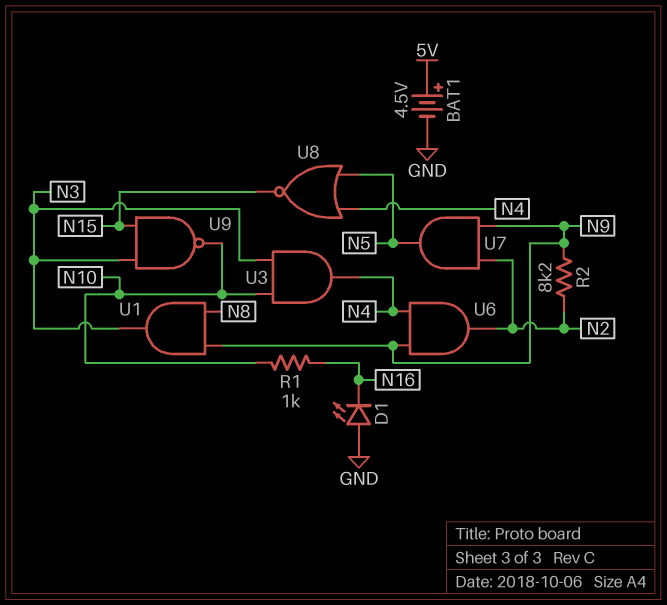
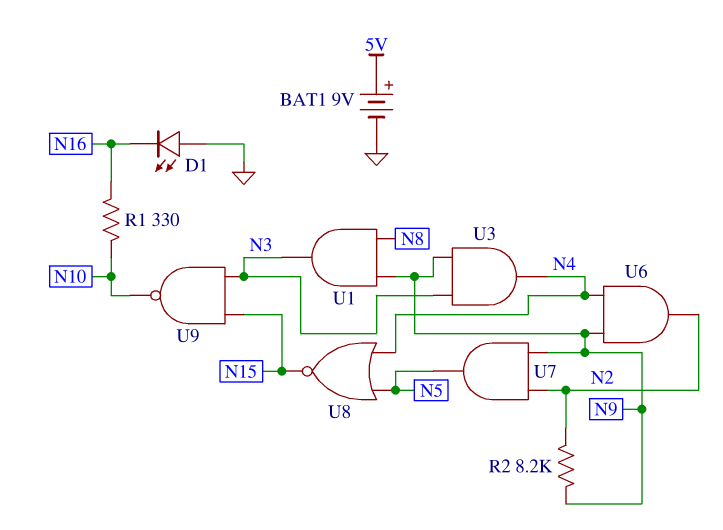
BAT1: 4.5V (plus 5V, minus GND) -> 9V (plus 5V, minus GND)
R1: 1k (N10, N16) -> 330 (N10, N16)
U3: AND (in N3, in N10, out N4) -> AND (in N3, in N9, out N4)

